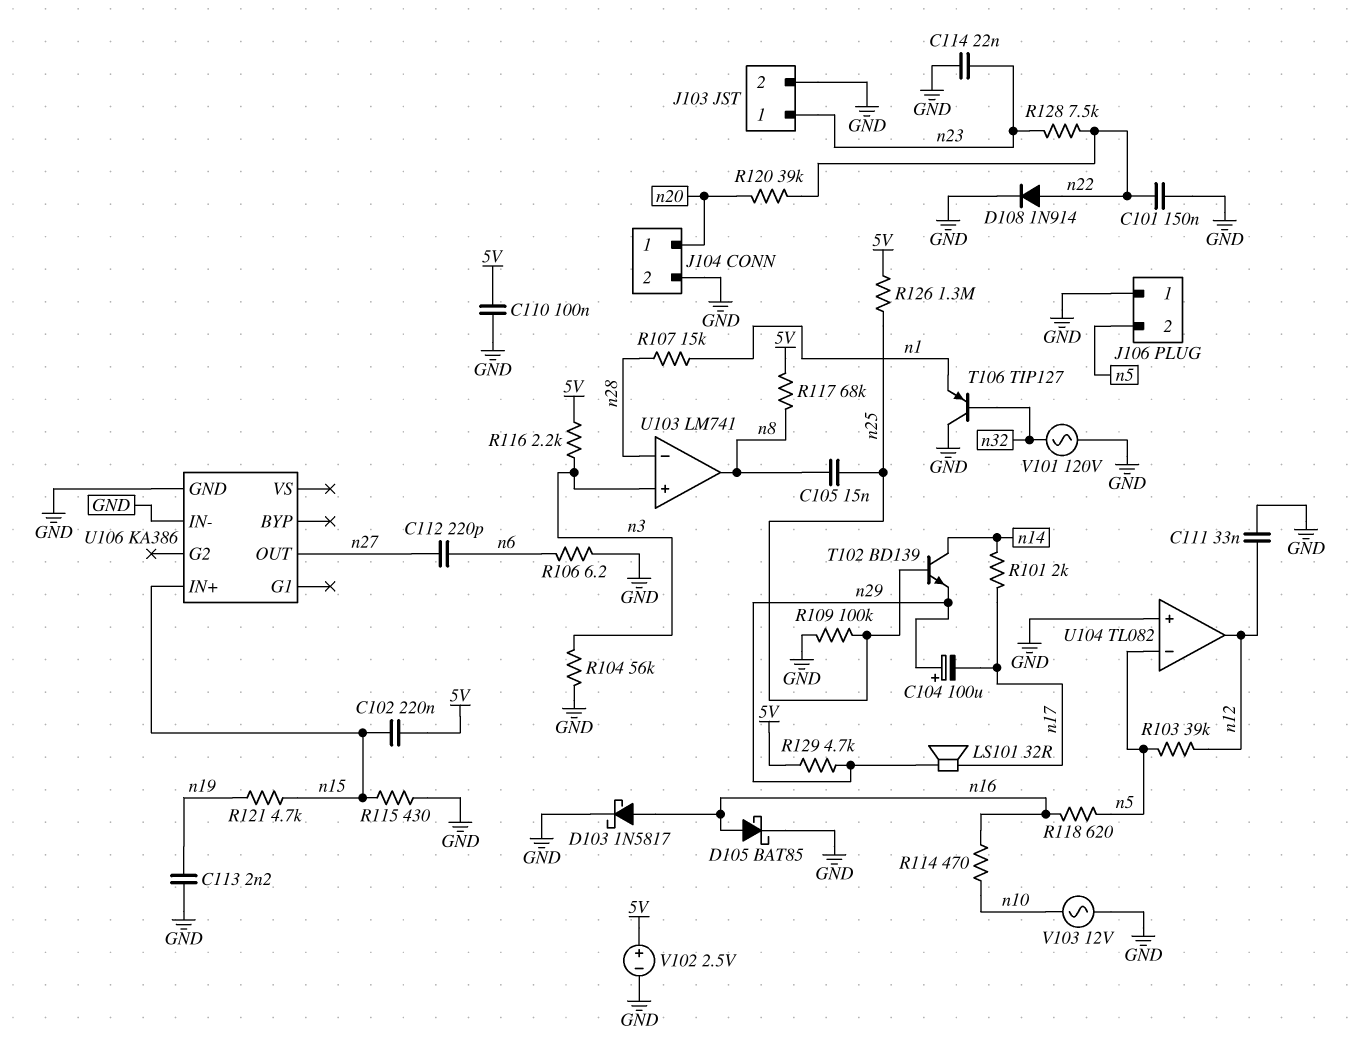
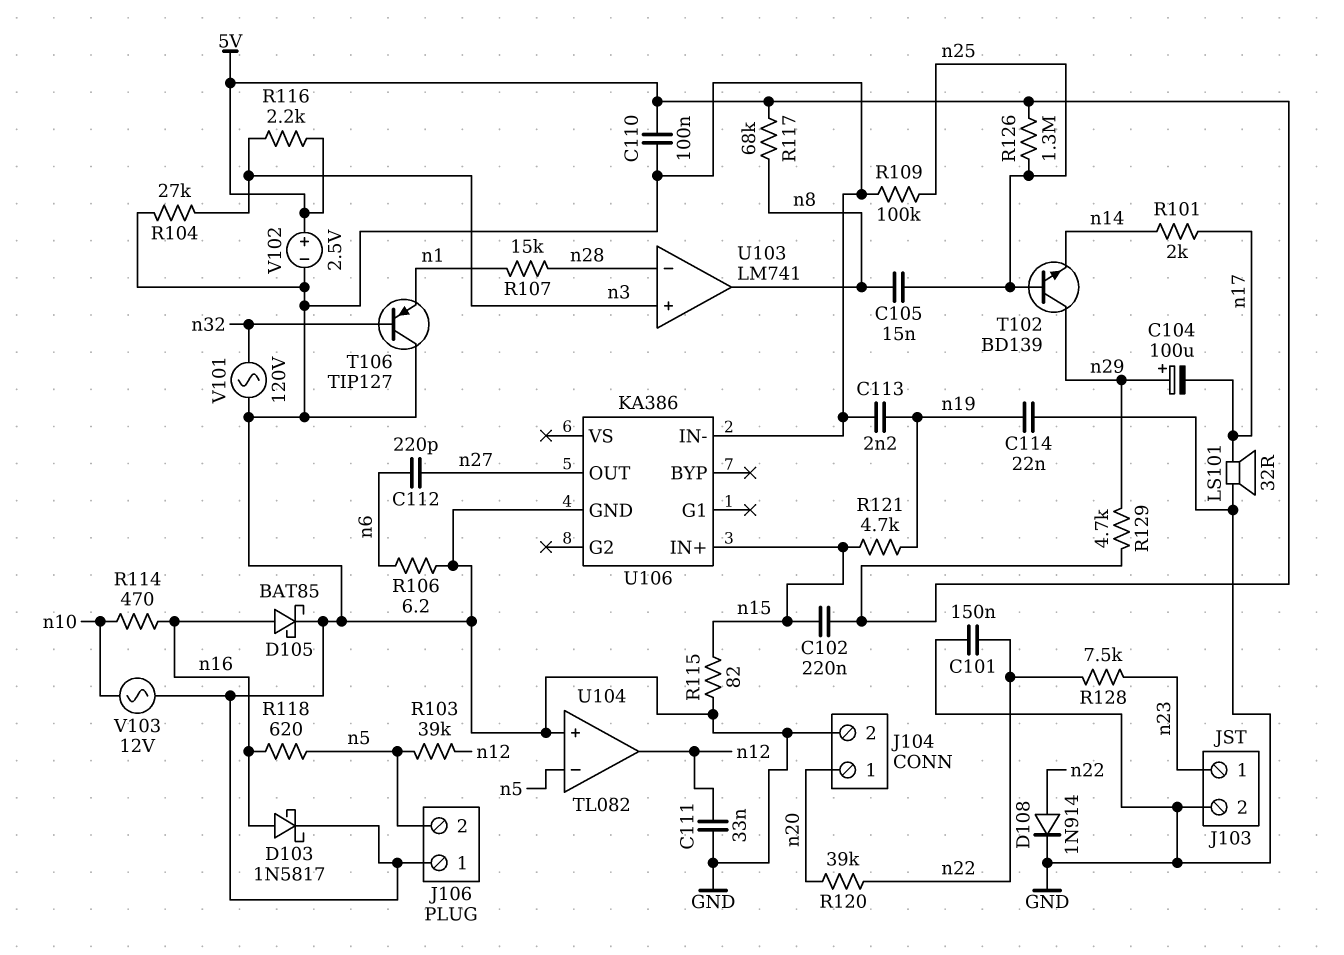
C114: 22nF (GND, n23) -> 22nF (GND, n19)
LS101: speaker 32R (n17, n29) -> speaker 32R (GND, n17)
R104: 56k (GND, n3) -> 27k (GND, n3)
R115: 430 (GND, n15) -> 82 (GND, n15)
T102: NPN BD139 (B n25, C n14, E n29) -> NPN BD139 (B n25, C n29, E n14)

